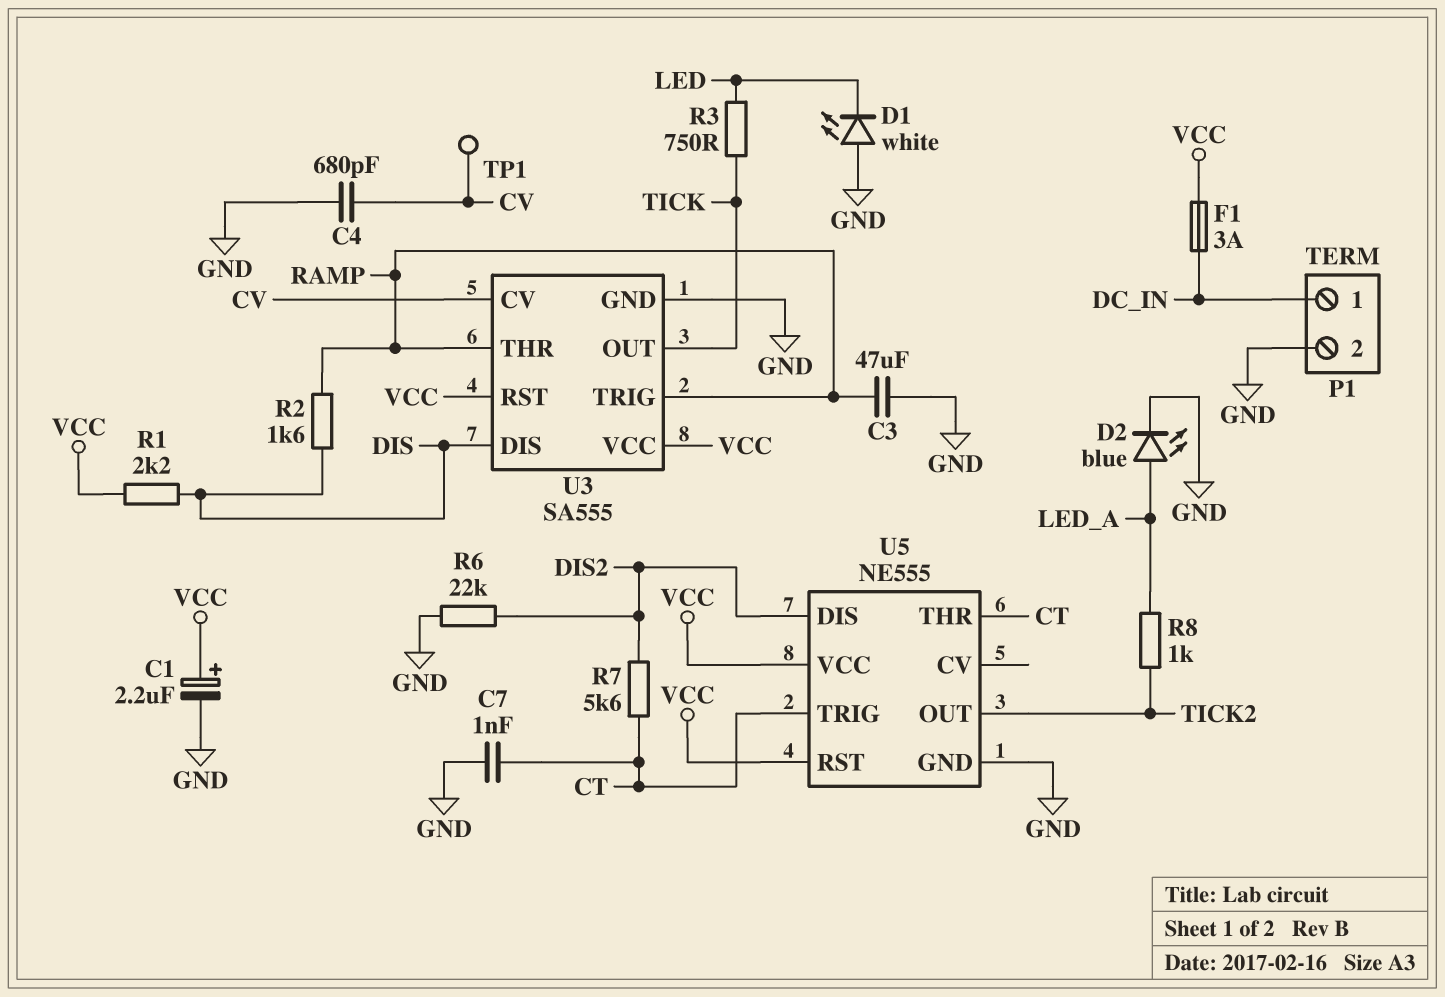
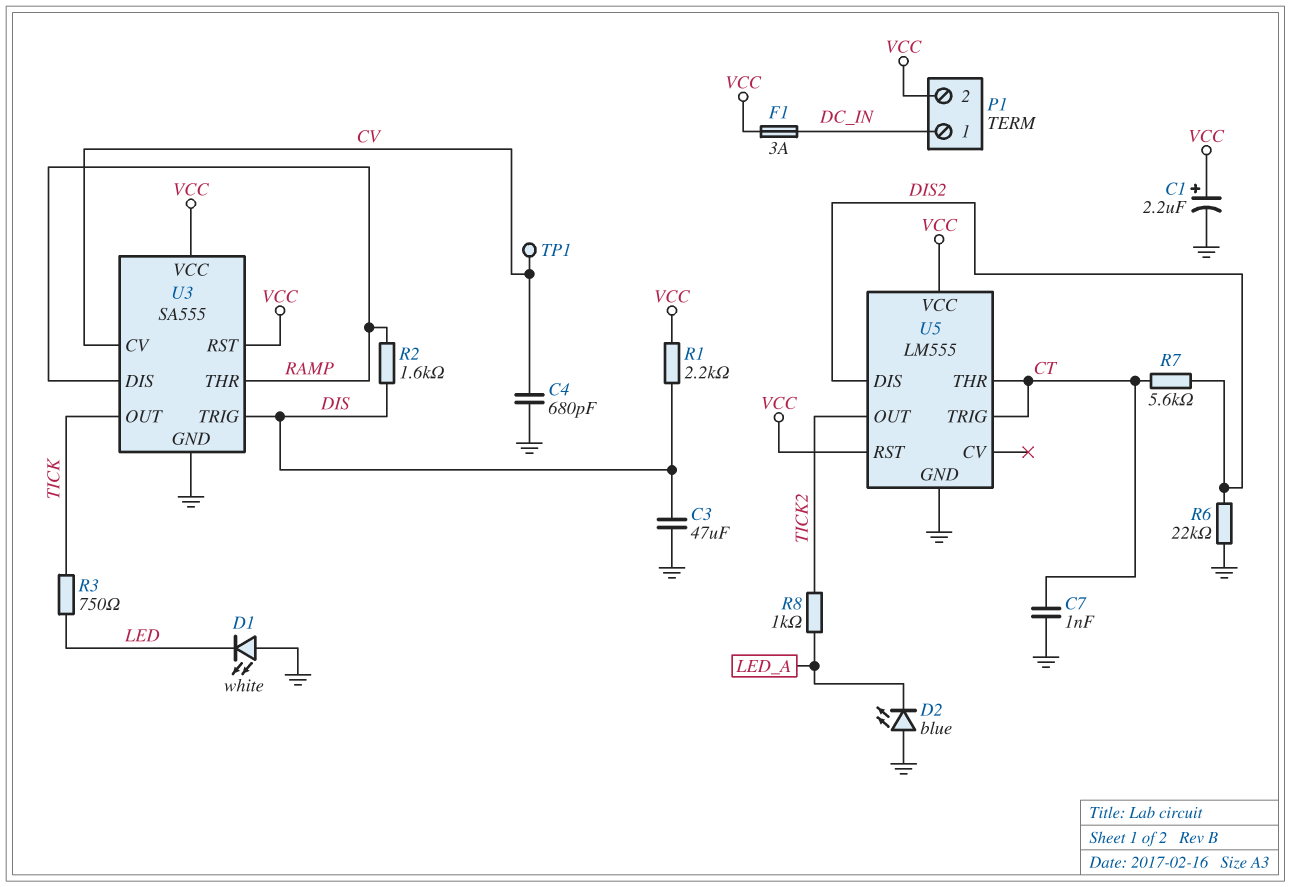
C3: 47uF (GND, RAMP) -> 47uF (DIS, GND)
D2: LED blue (A LED_A, K GND) -> LED blue (A GND, K LED_A)
P1 pin 2: GND -> VCC
U3 pin DIS: DIS -> RAMP
U3 pin TRIG: RAMP -> DIS
U5: NE555 -> LM555

